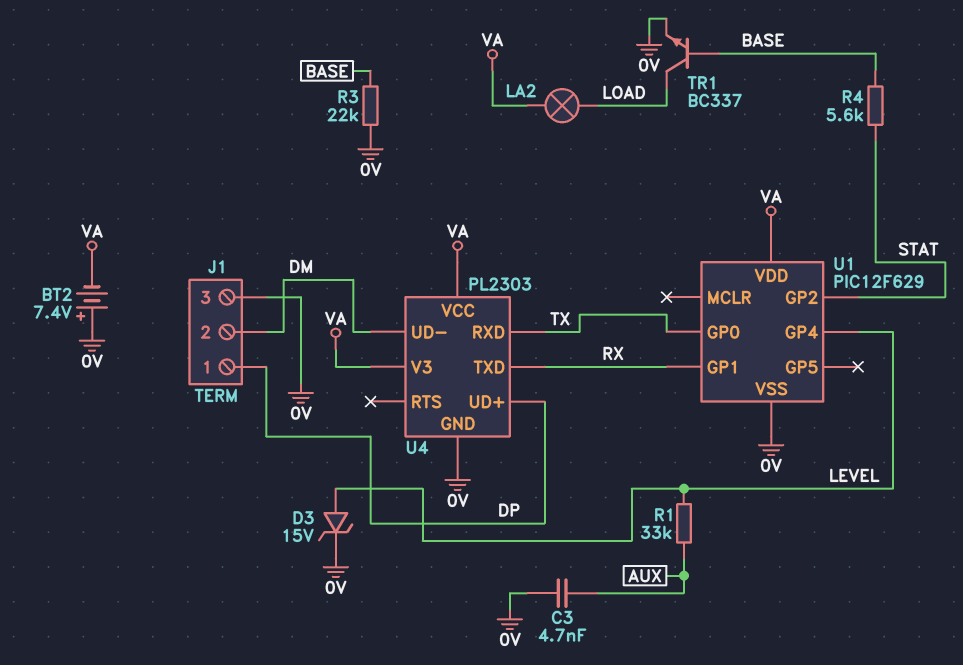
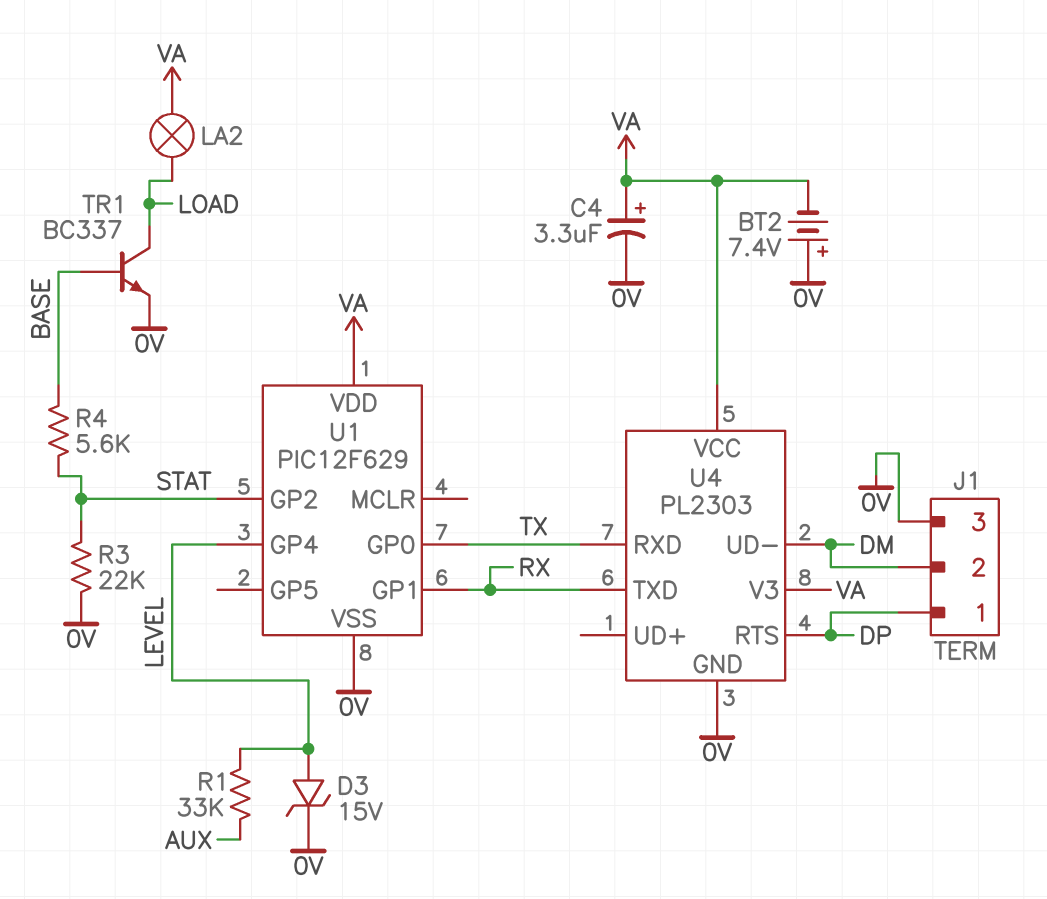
C3: 4.7nF (0V, AUX) -> none
C4: none -> 3.3uF (plus VA, minus 0V)
R3: 22k (0V, BASE) -> 22k (0V, STAT)
U4 pin RTS: none -> DP
U4 pin UD+: DP -> none

